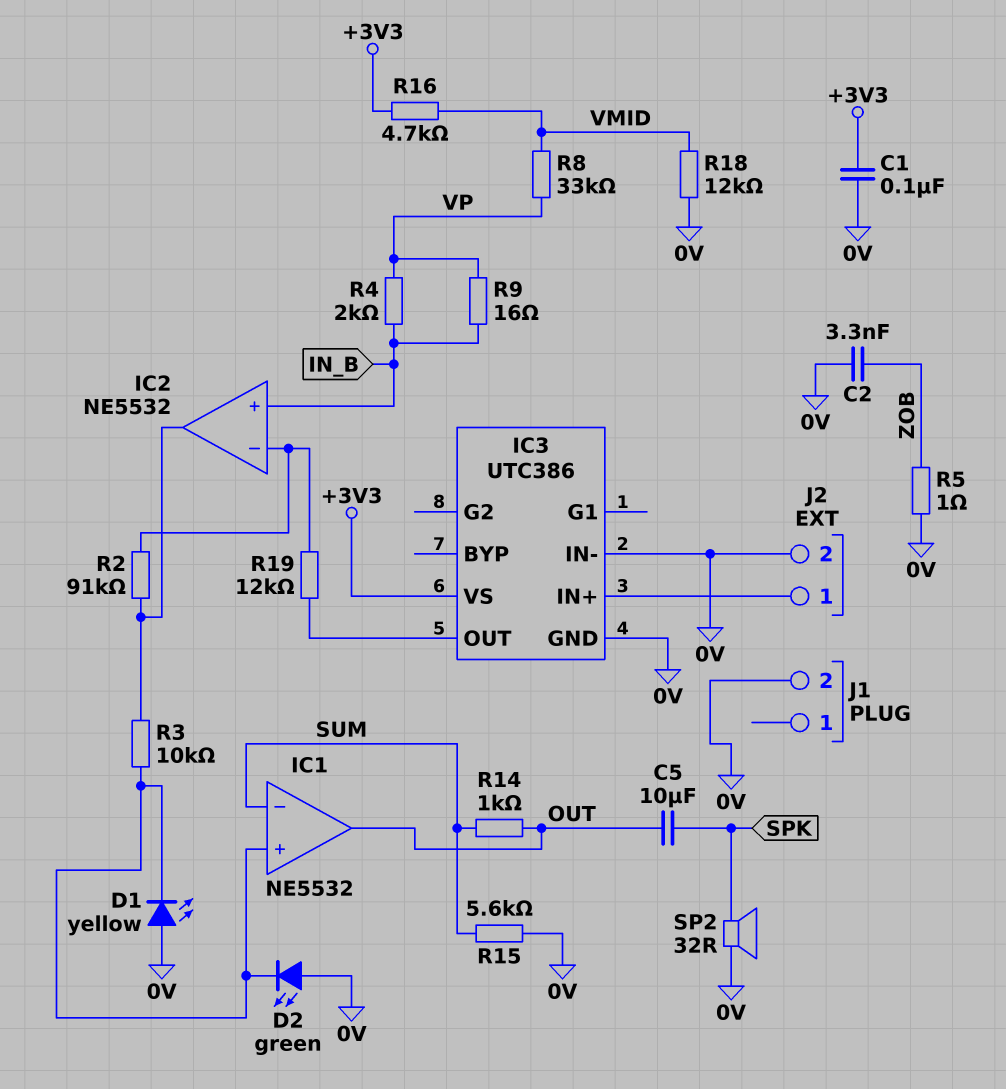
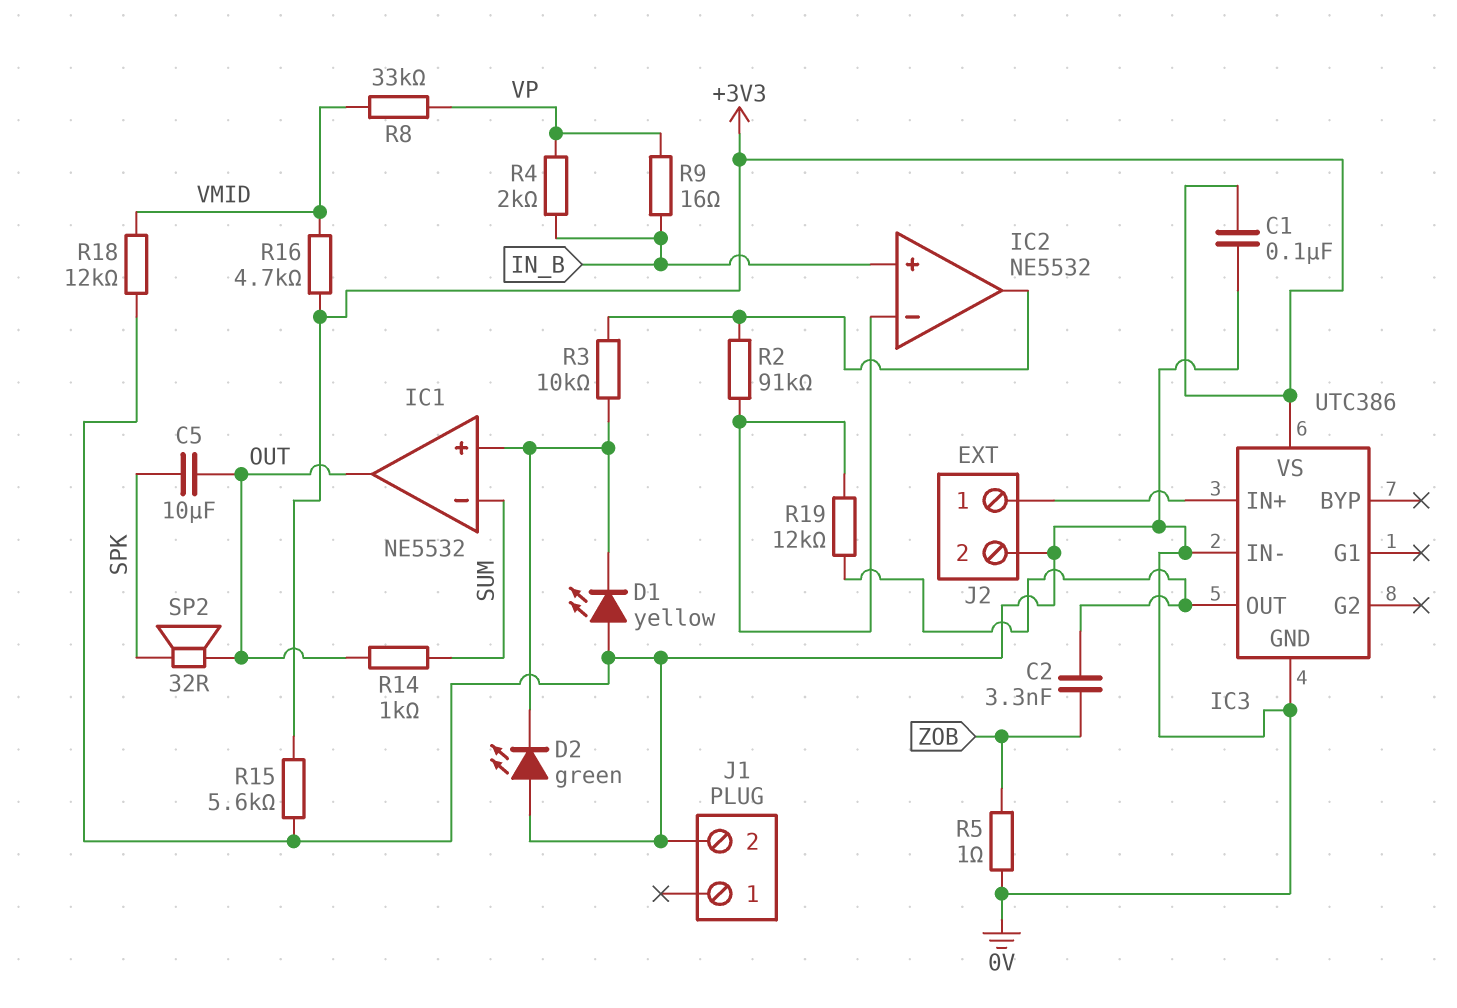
C2: 3.3nF (0V, ZOB) -> 3.3nF (IC3/OUT, ZOB)
R15: 5.6k (0V, SUM) -> 5.6k (+3V3, 0V)
SP2: speaker 32R (0V, SPK) -> speaker 32R (OUT, SPK)

